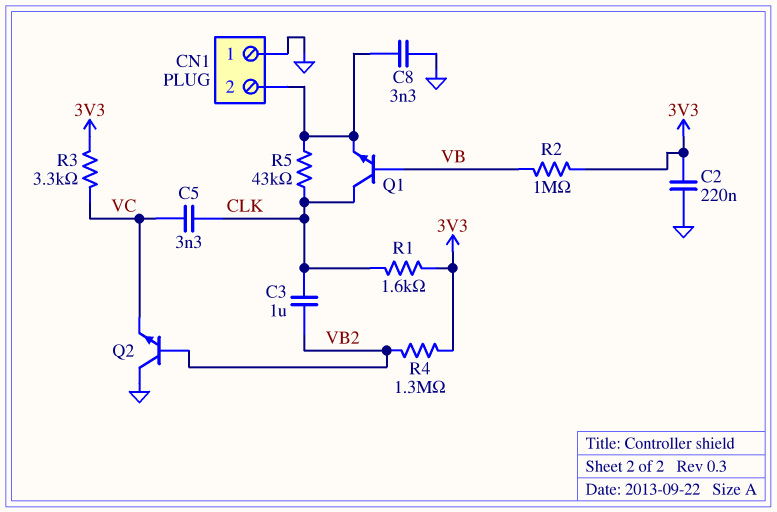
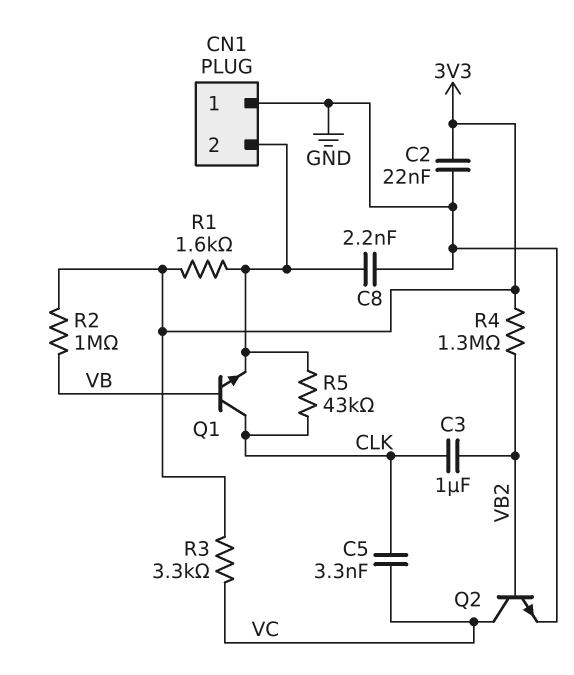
C2: 220nF (3V3, GND) -> 22nF (3V3, GND)
C8: 3.3nF (CN1/2, GND) -> 2.2nF (CN1/2, GND)
Q2: NPN (B VB2, C GND, E VC) -> NPN (B VB2, C VC, E GND)
R1: 1.6k (3V3, CLK) -> 1.6k (3V3, CN1/2)

